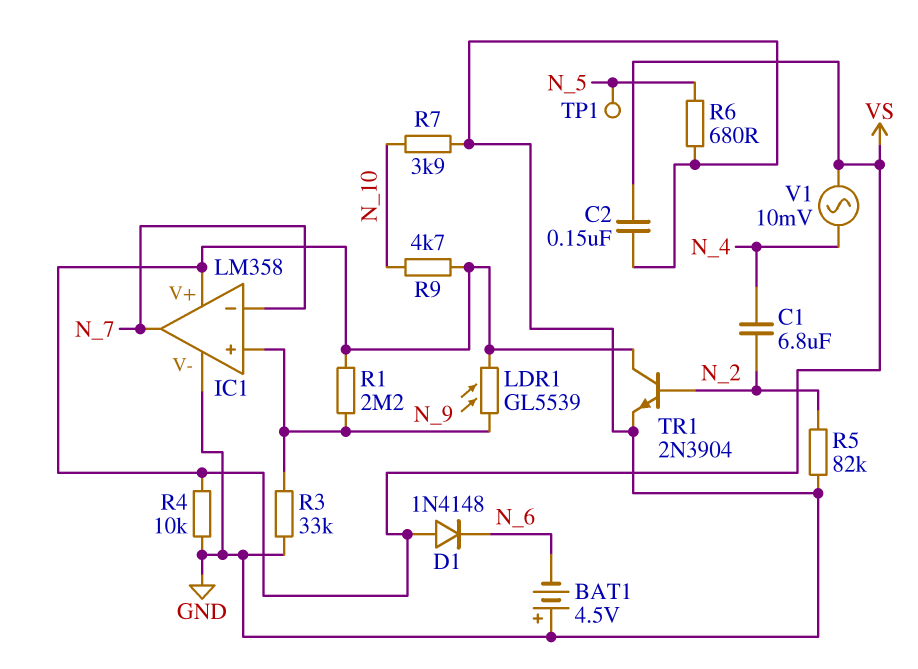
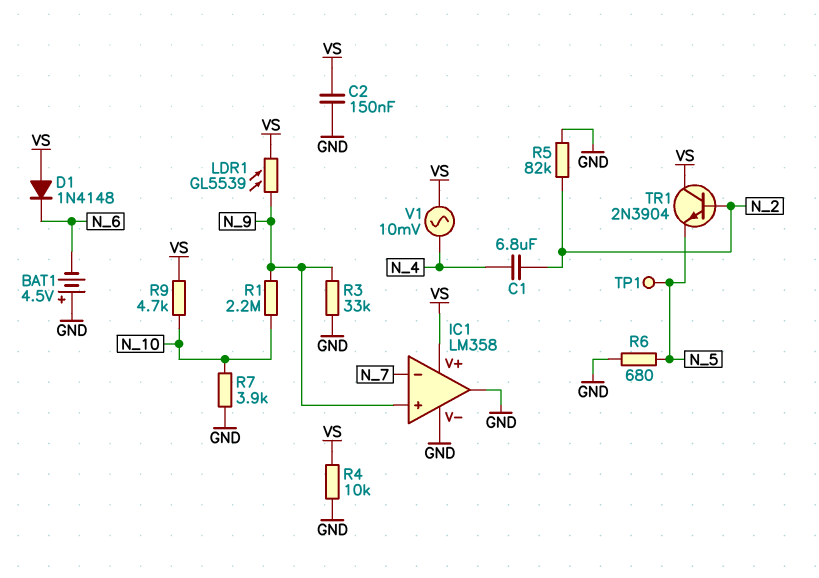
IC1 pin out: N_7 -> GND
R1: 2.2M (N_9, VS) -> 2.2M (N_9, N_10)
TR1: NPN 2N3904 (B N_2, C VS, E GND) -> NPN 2N3904 (B N_2, C VS, E N_5)

